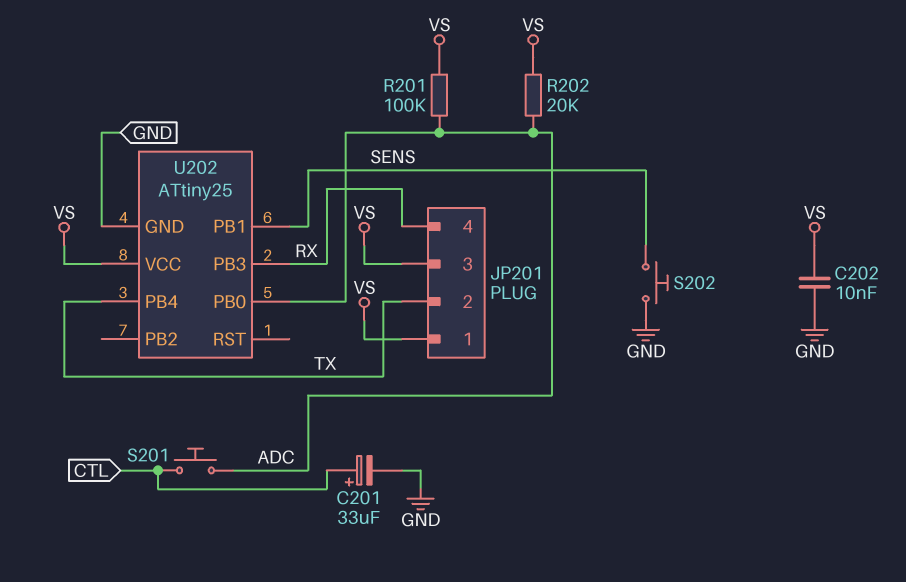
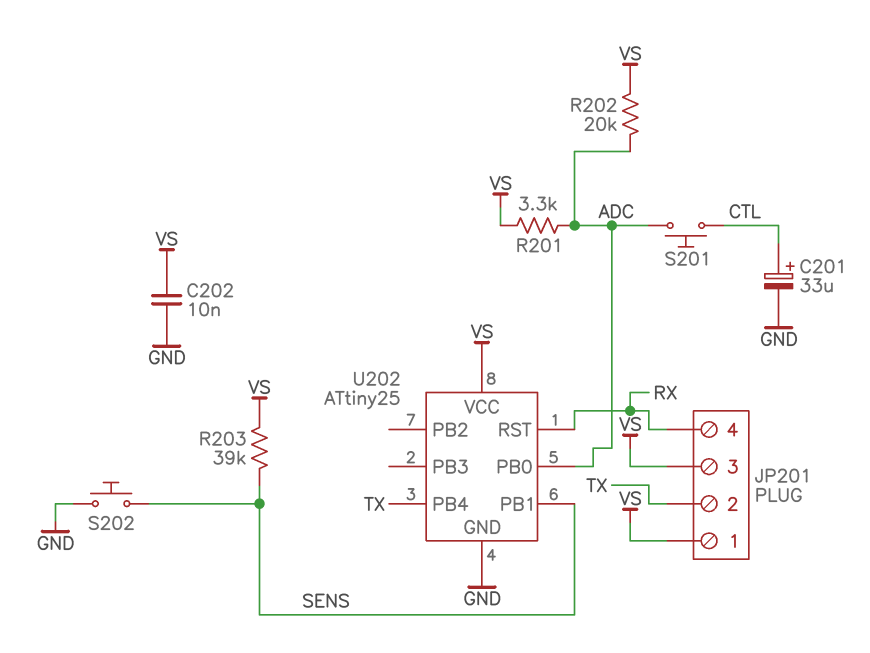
R201: 100k (ADC, VS) -> 3.3k (ADC, VS)
R203: none -> 39k (SENS, VS)
U202 pin PB3: RX -> none
U202 pin RST: none -> RX

